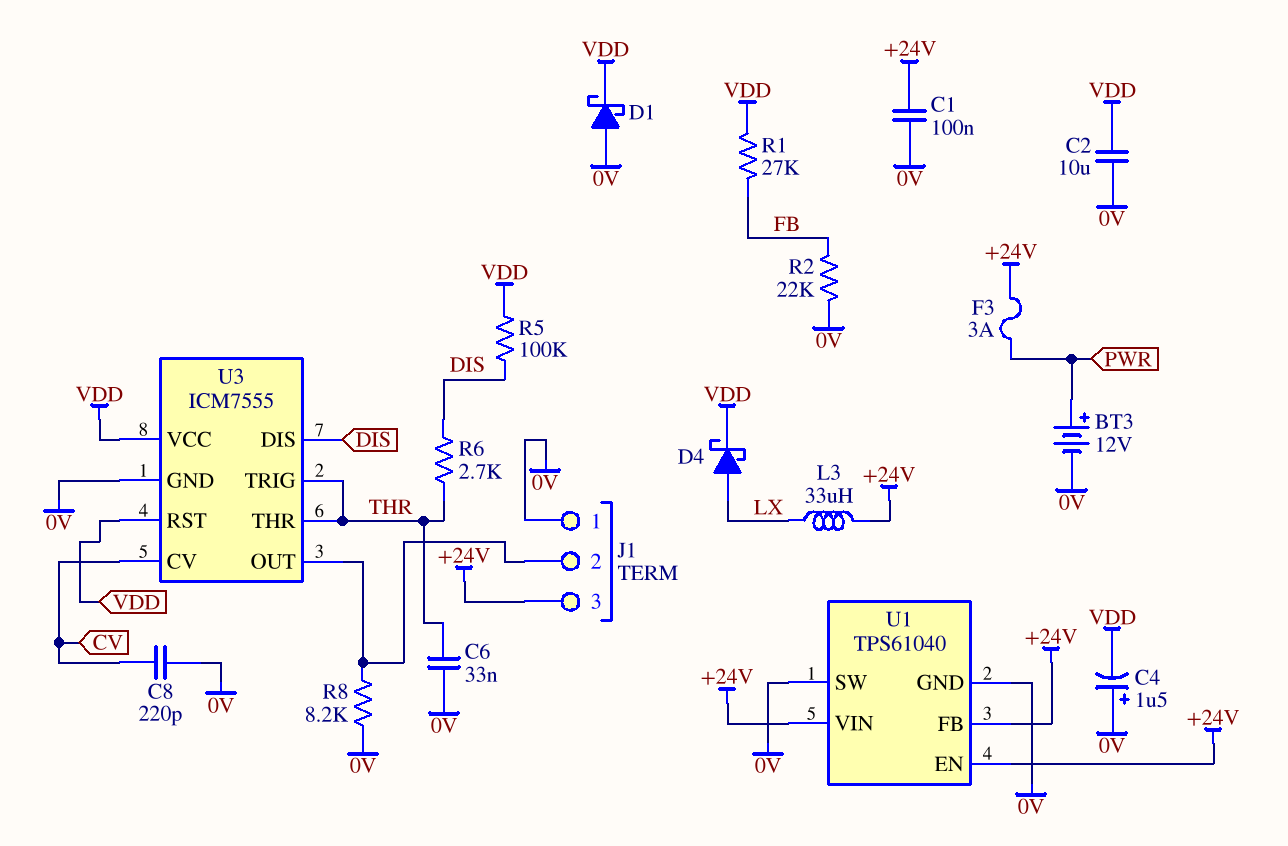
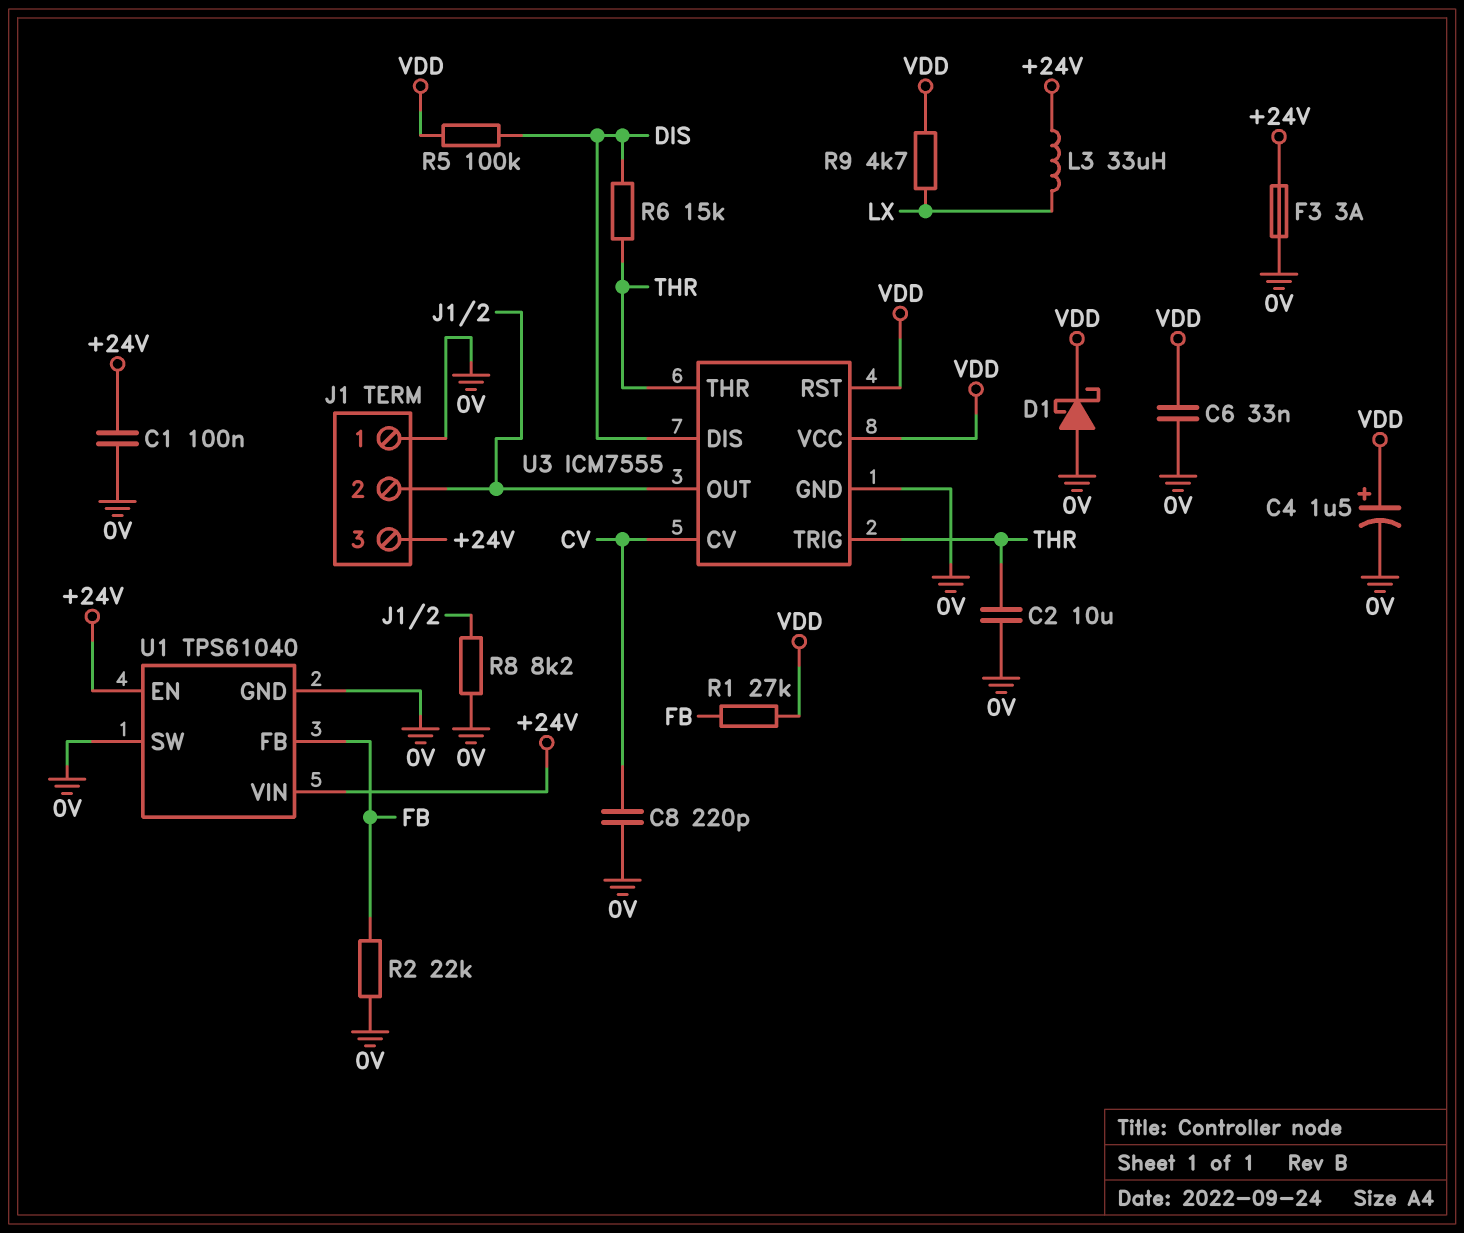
BT3: 12V (plus PWR, minus 0V) -> none
C2: 10uF (0V, VDD) -> 10uF (0V, THR)
C4: 1.5uF (plus 0V, minus VDD) -> 1.5uF (plus VDD, minus 0V)
C6: 33nF (0V, THR) -> 33nF (0V, VDD)
D4: schottky (A LX, K VDD) -> none
F3: 3A (+24V, PWR) -> 3A (+24V, 0V)
R6: 2.7k (DIS, THR) -> 15k (DIS, THR)
R9: none -> 4.7k (LX, VDD)
U1 pin FB: +24V -> FB

